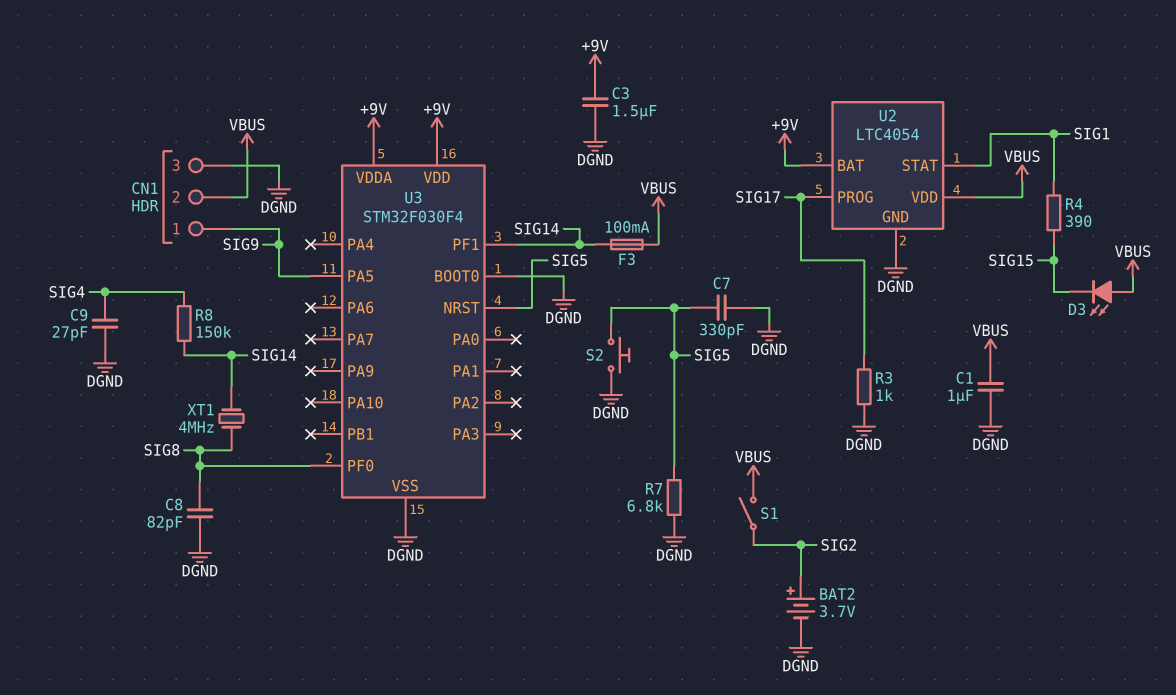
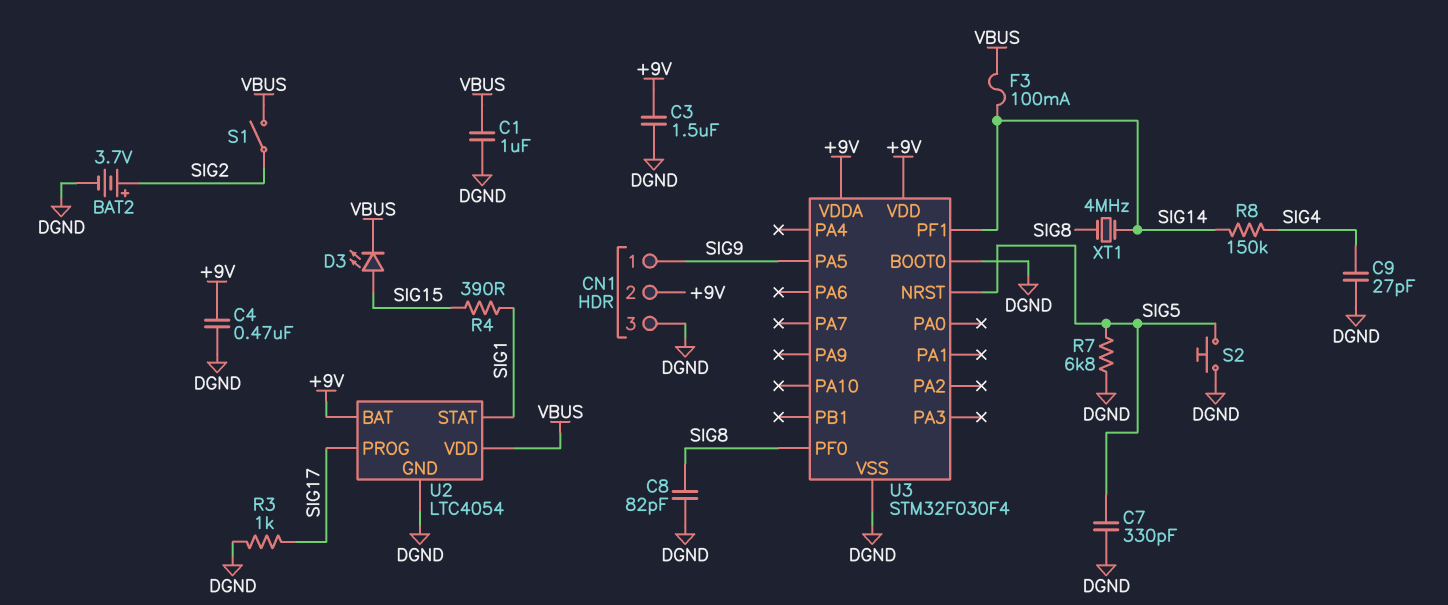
C4: none -> 470nF (+9V, DGND)
CN1 pin 2: VBUS -> +9V
D3: LED (A VBUS, K SIG15) -> LED (A SIG15, K VBUS)

